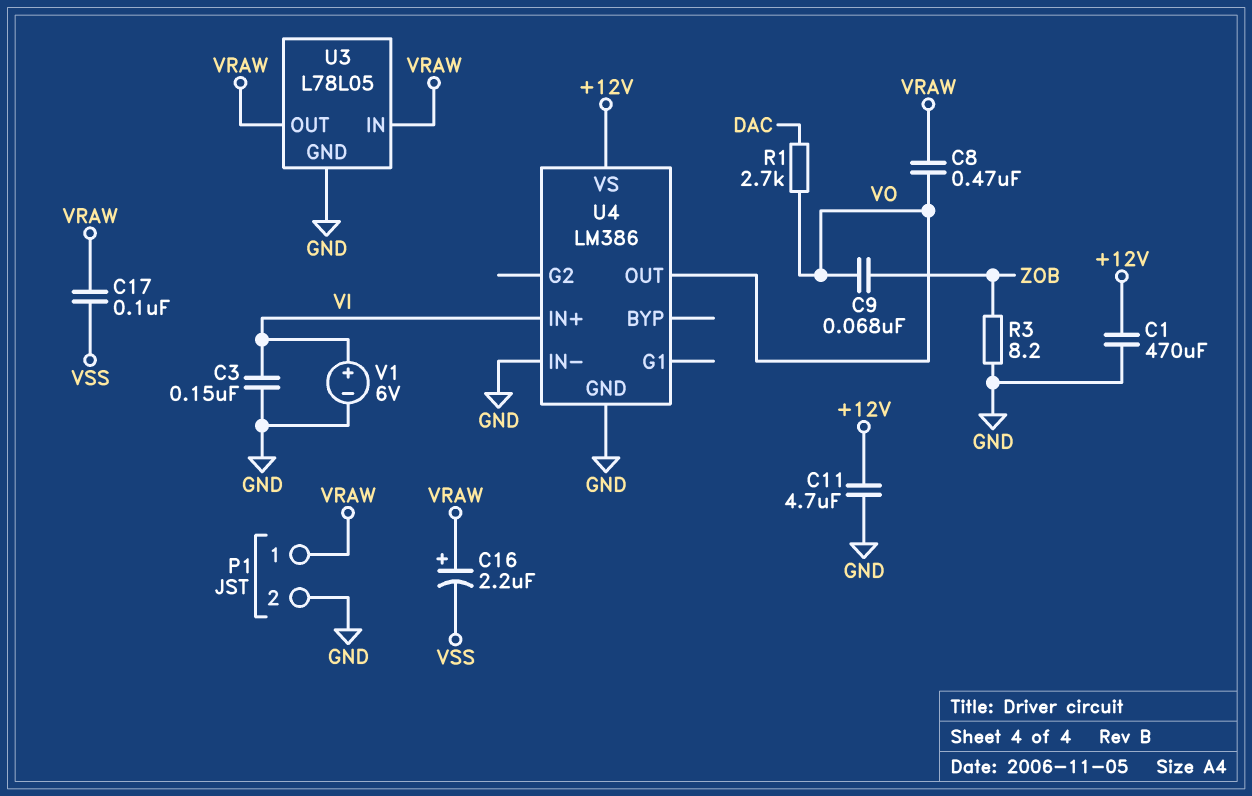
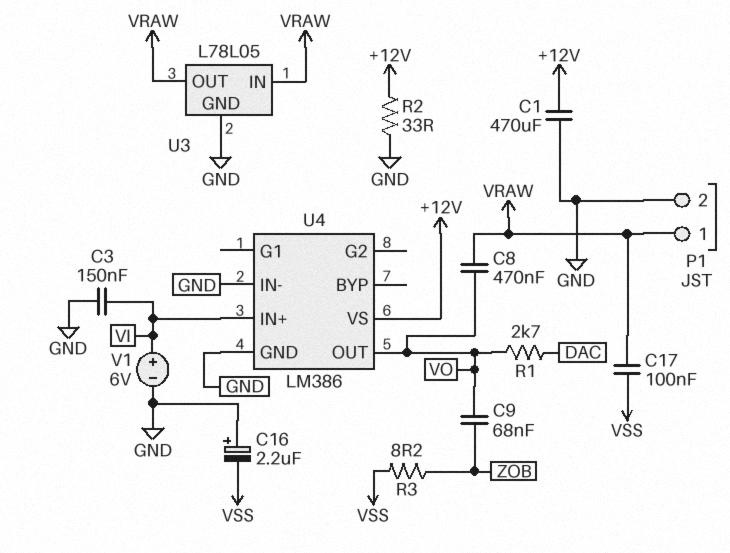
C11: 4.7uF (+12V, GND) -> none
C16: 2.2uF (plus VRAW, minus VSS) -> 2.2uF (plus GND, minus VSS)
R2: none -> 33 (+12V, GND)
R3: 8.2 (GND, ZOB) -> 8.2 (VSS, ZOB)

